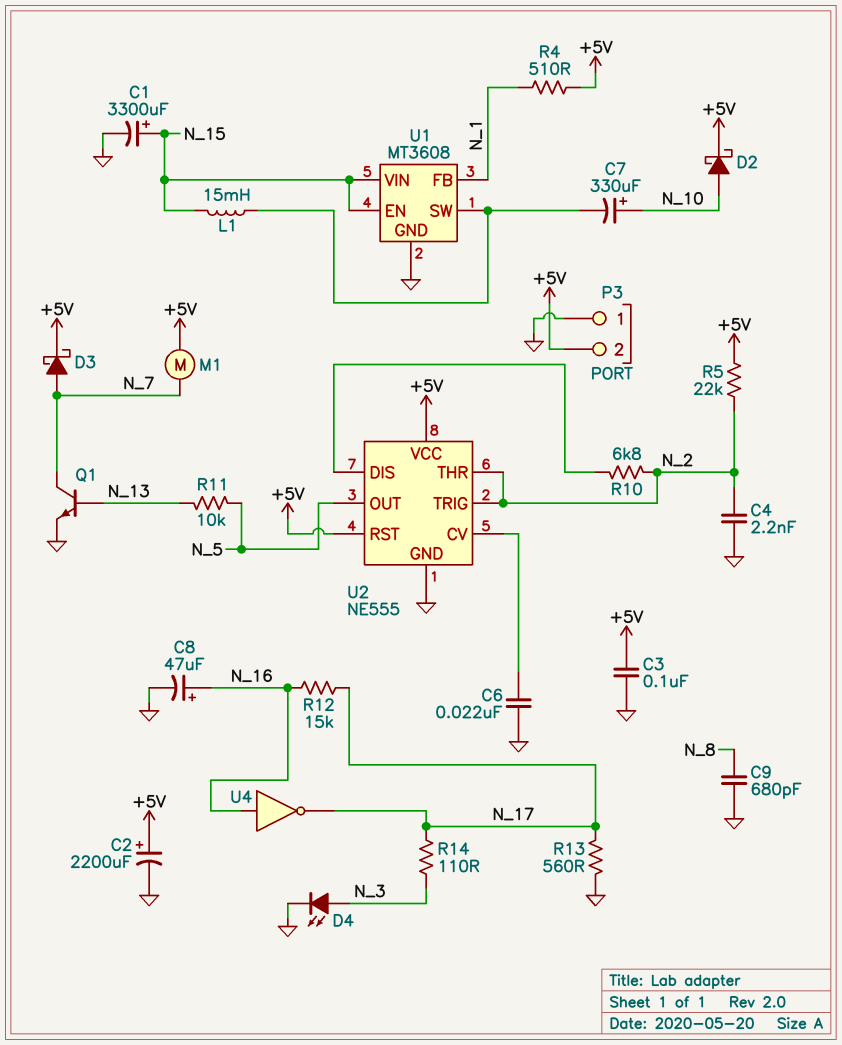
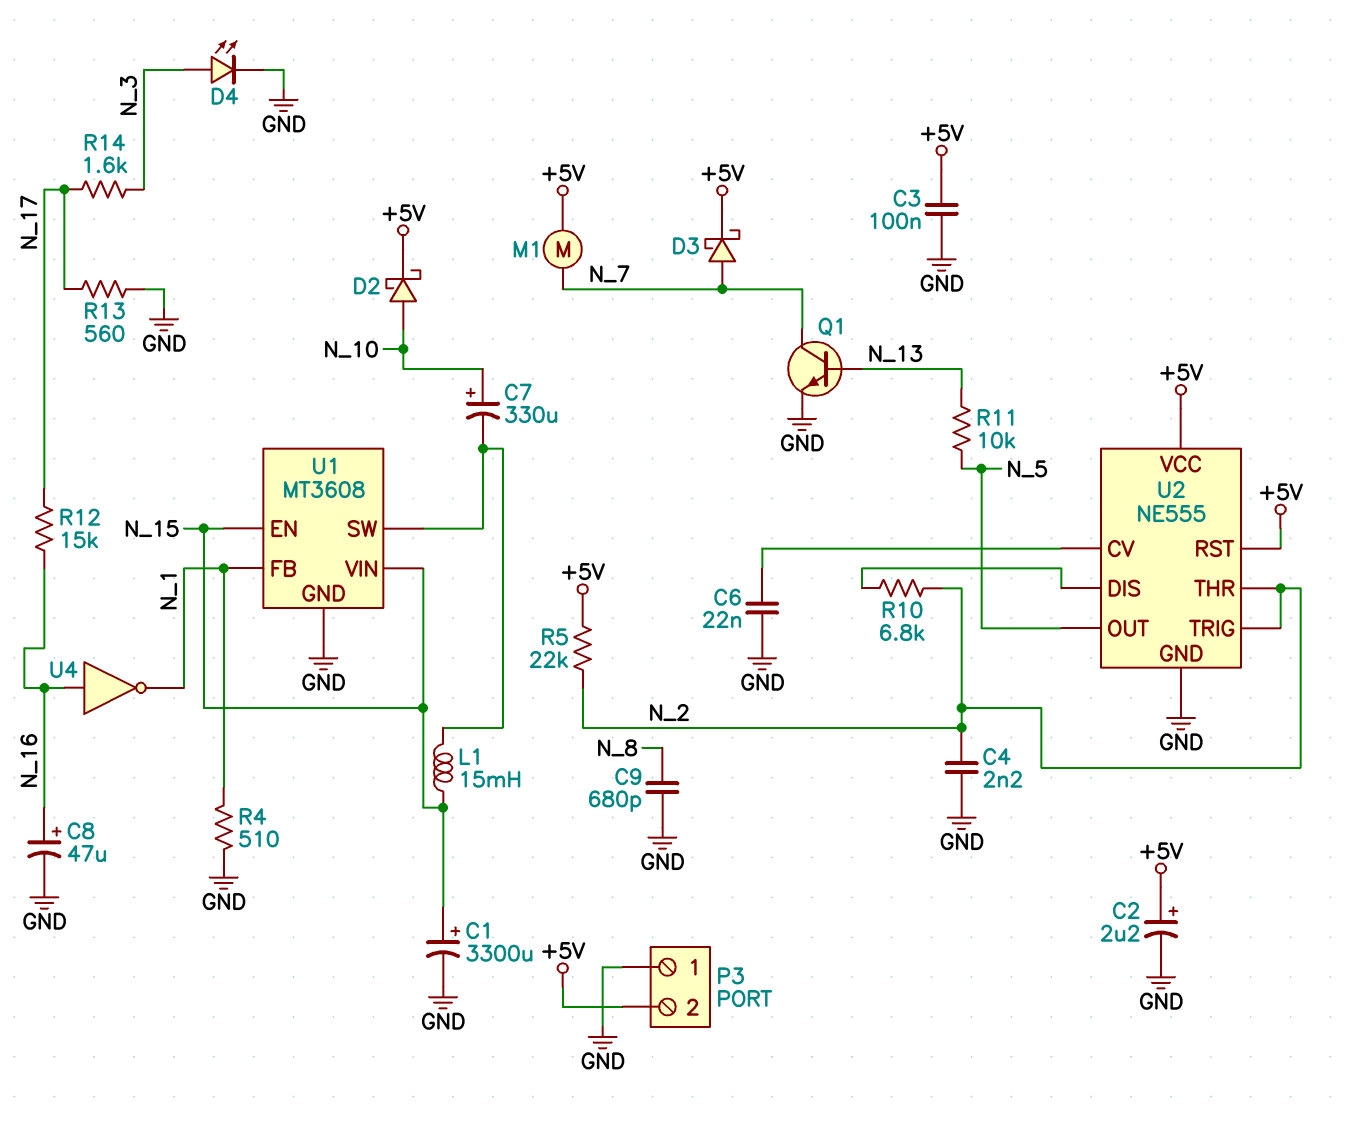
C2: 2200uF (plus +5V, minus GND) -> 2.2uF (plus +5V, minus GND)
R4: 510 (+5V, N_1) -> 510 (GND, N_1)
R14: 110 (N_3, N_17) -> 1.6k (N_3, N_17)
U4: NOT (in N_16, out N_17) -> NOT (in N_16, out N_1)

